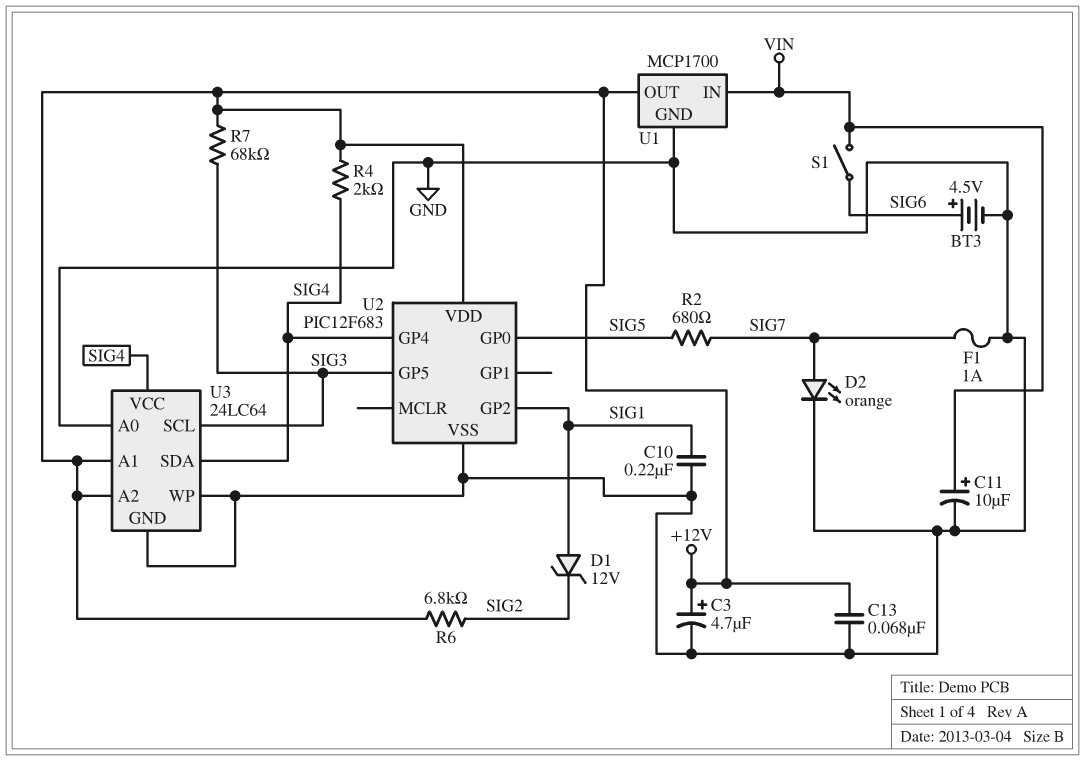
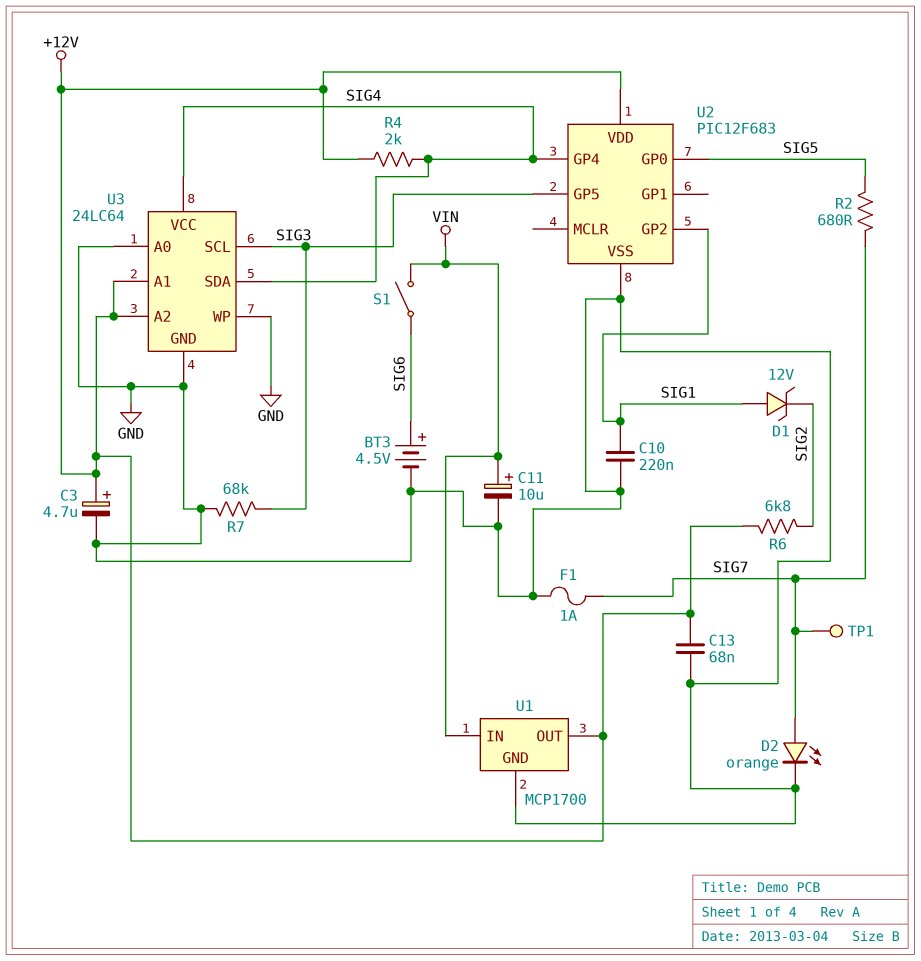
R7: 68k (+12V, SIG3) -> 68k (GND, SIG3)
TP1: none -> test point (SIG7)

